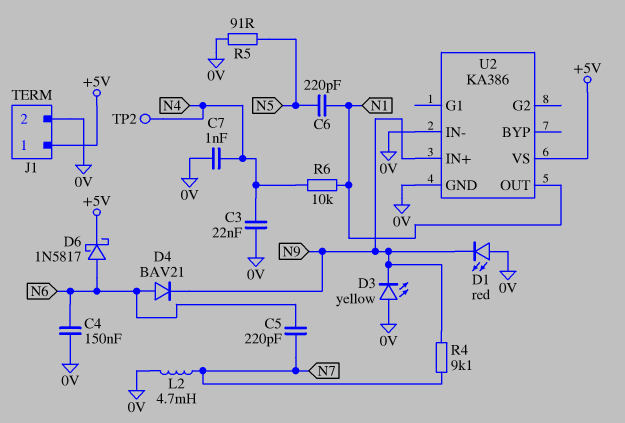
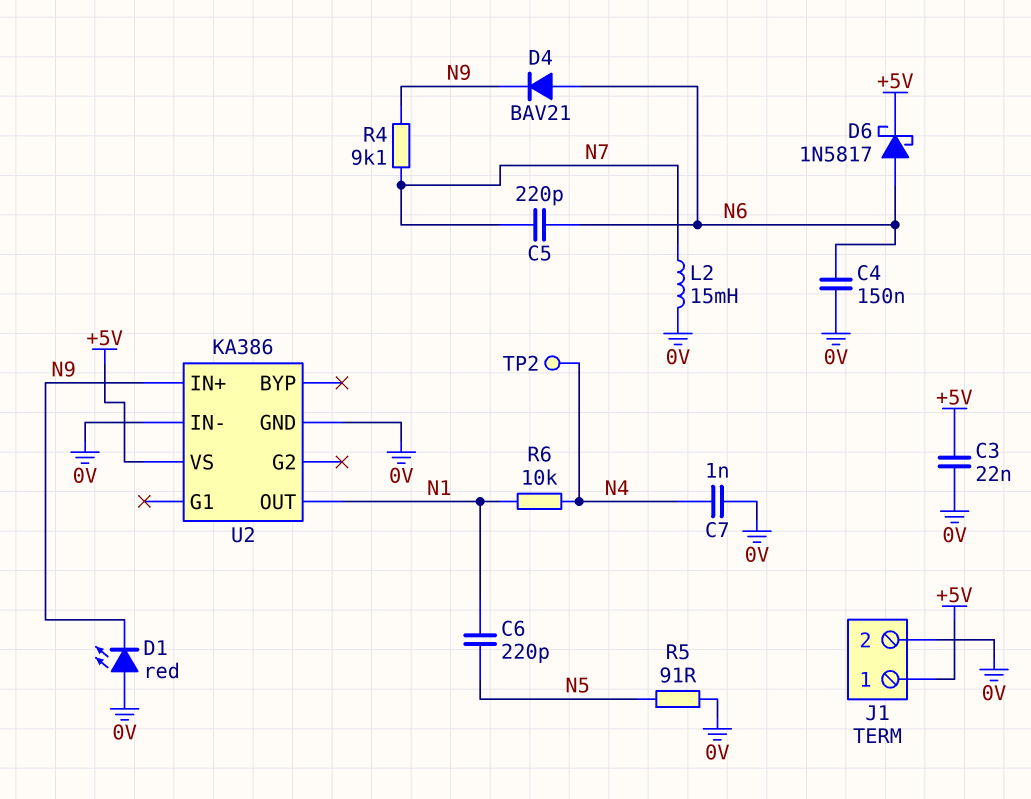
C3: 22nF (0V, N4) -> 22nF (+5V, 0V)
D3: LED yellow (A 0V, K N9) -> none
L2: 4.7mH (0V, N7) -> 15mH (0V, N7)

